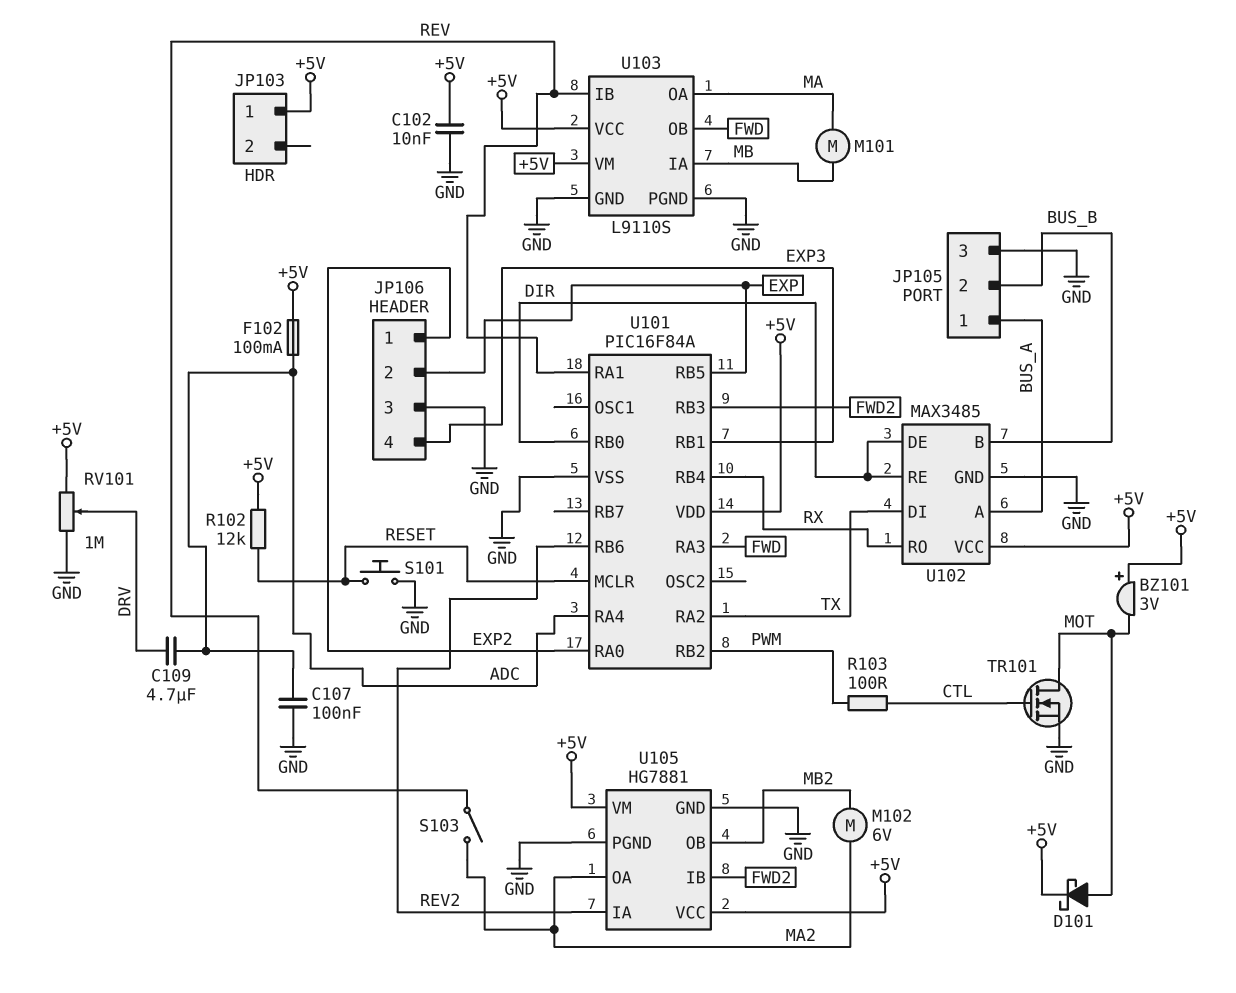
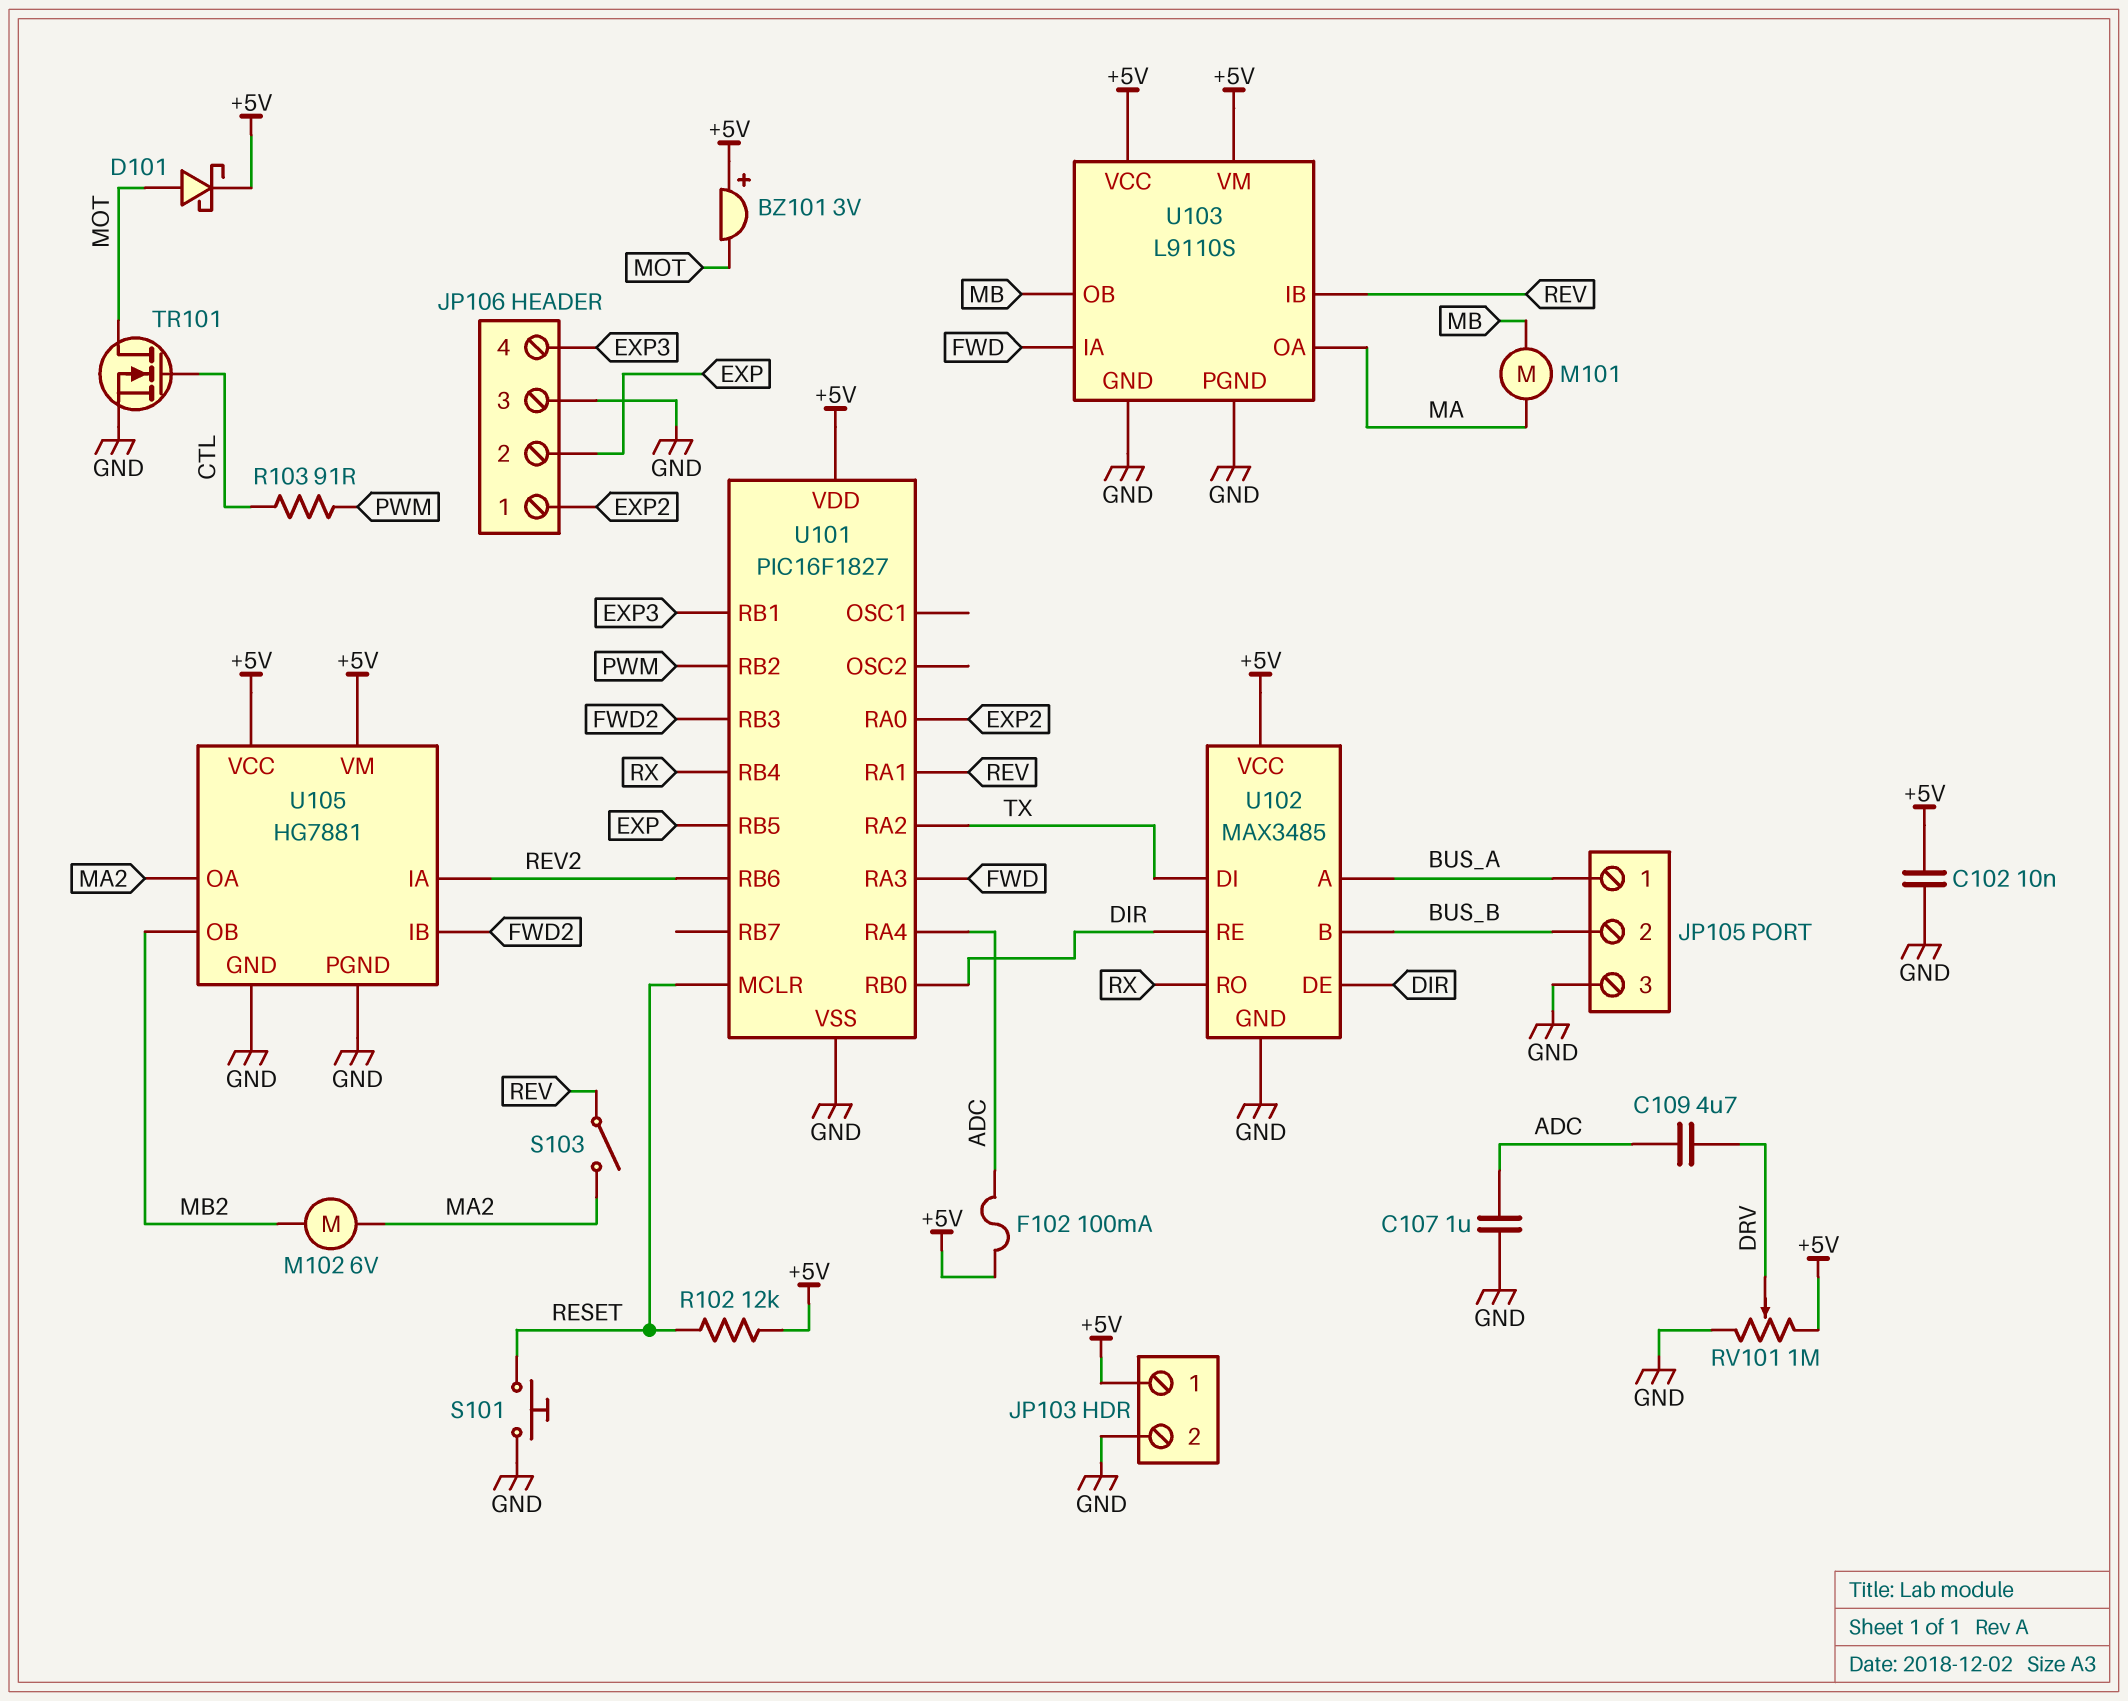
C107: 100nF (ADC, GND) -> 1uF (ADC, GND)
JP103 pin 2: none -> GND
R103: 100 (CTL, PWM) -> 91 (CTL, PWM)
U101: PIC16F84A -> PIC16F1827
U103 pin IA: MB -> FWD
U103 pin OB: FWD -> MB

